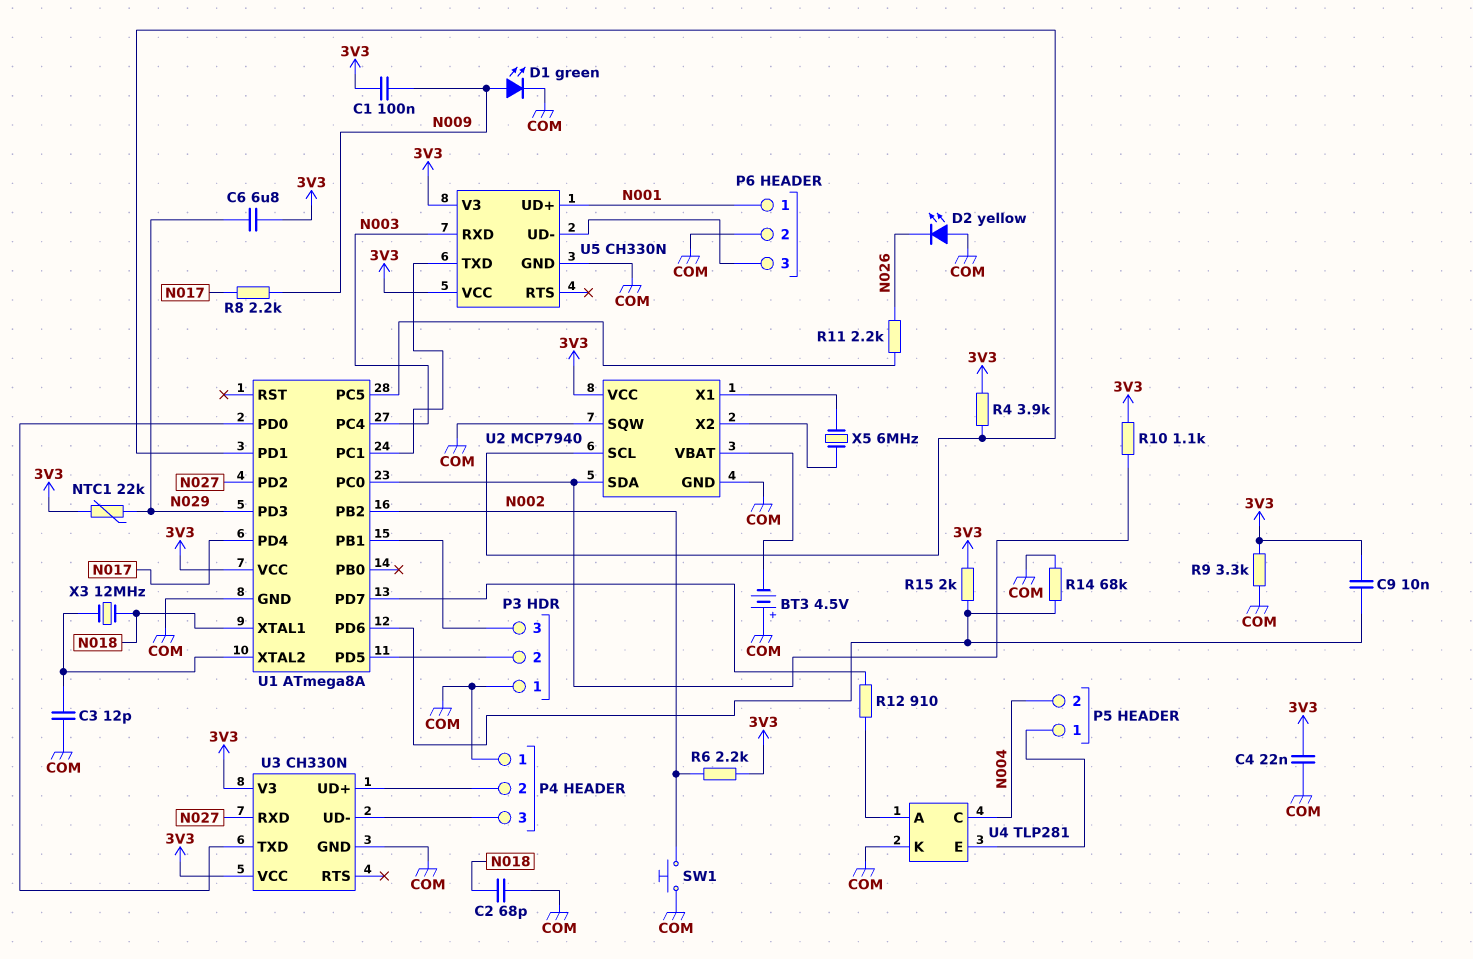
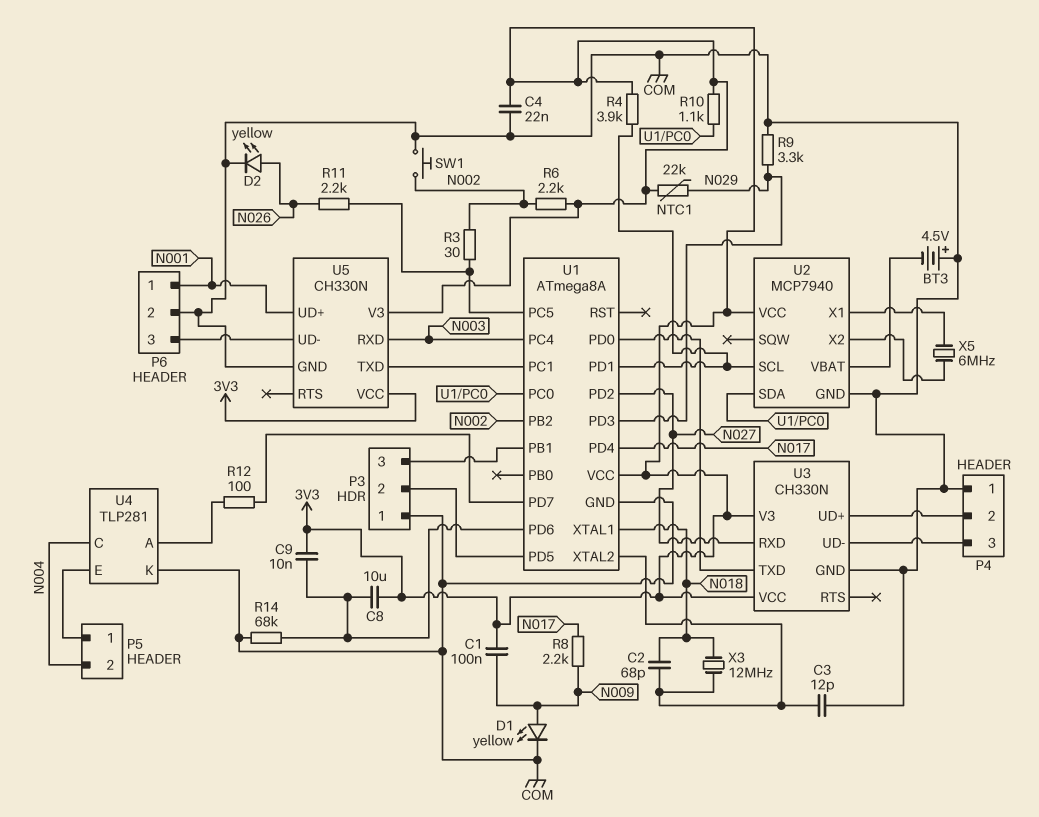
C2: 68pF (COM, N018) -> 68pF (N018, U1/XTAL2)
C6: 6.8uF (3V3, N029) -> none
C8: none -> 10uF (3V3, U1/PD6)
D1: LED green (A N009, K COM) -> LED yellow (A N009, K COM)
D2: LED yellow (A COM, K N026) -> LED yellow (A N026, K COM)
R3: none -> 30 (N002, U1/PC5)
R9: 3.3k (3V3, COM) -> 3.3k (COM, N029)
R12: 910 (U1/PD7, U4/A) -> 100 (U1/PD7, U4/A)
R15: 2k (3V3, U1/PD6) -> none
U2 pin SQW: COM -> none

